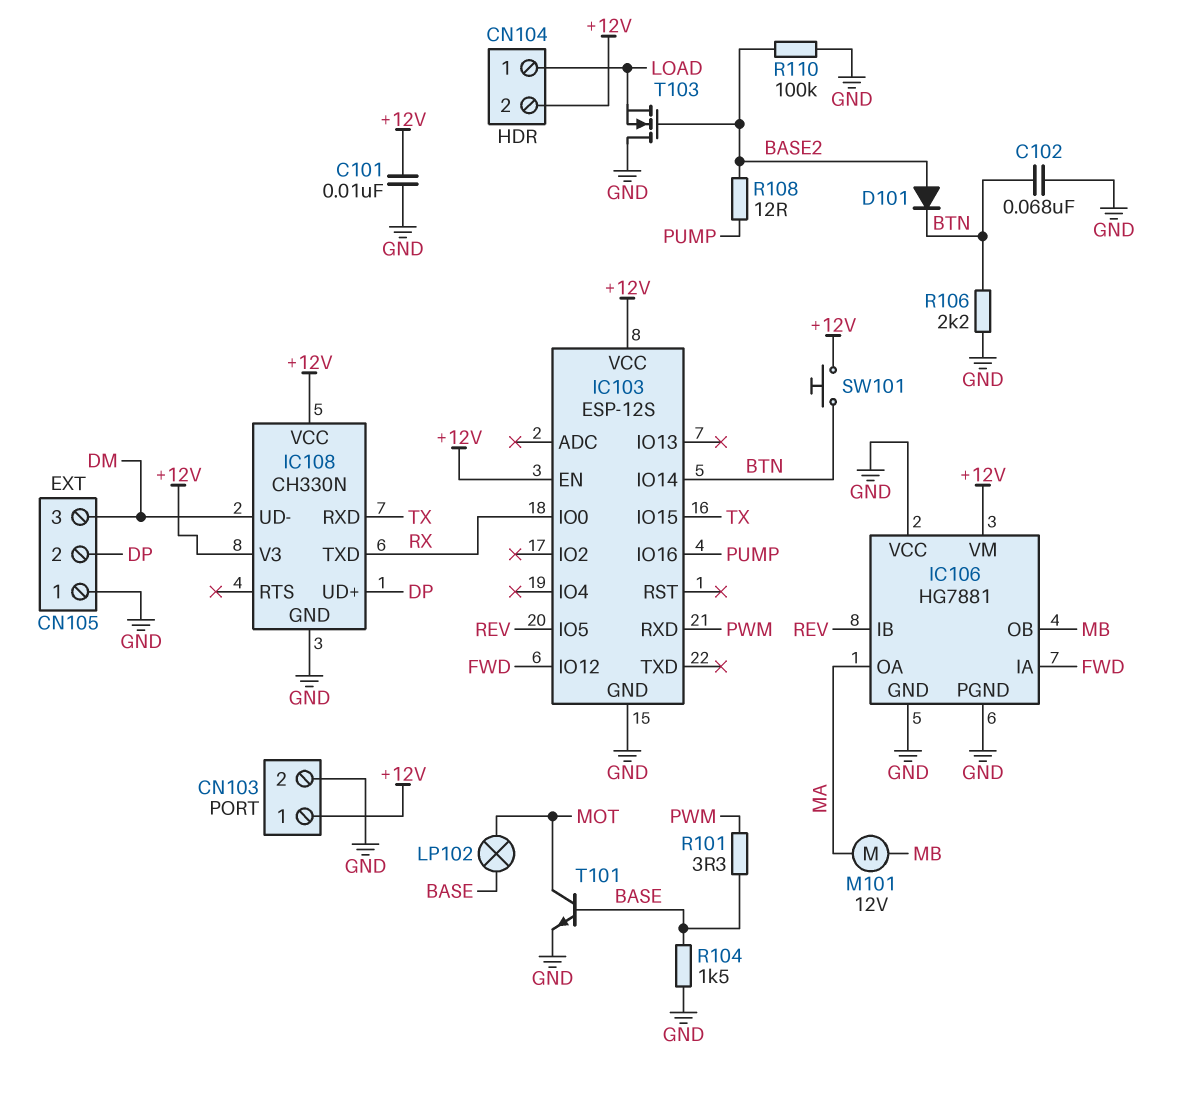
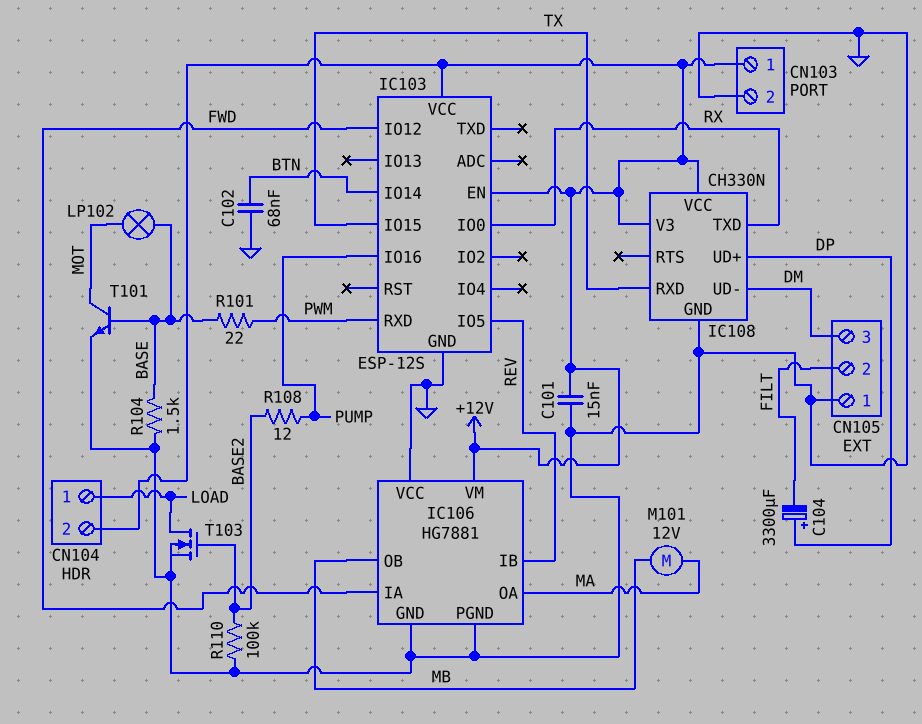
C101: 10nF (+12V, GND) -> 15nF (+12V, GND)
C104: none -> 3300uF (plus DP, minus FILT)
CN105 pin 2: DP -> FILT
D101: diode (A BASE2, K BTN) -> none
R101: 3.3 (BASE, PWM) -> 22 (BASE, PWM)
R106: 2.2k (BTN, GND) -> none
SW101: button (+12V, BTN) -> none
T103: NMOS (G BASE2, D GND, S LOAD) -> NMOS (G BASE2, D LOAD, S GND)

